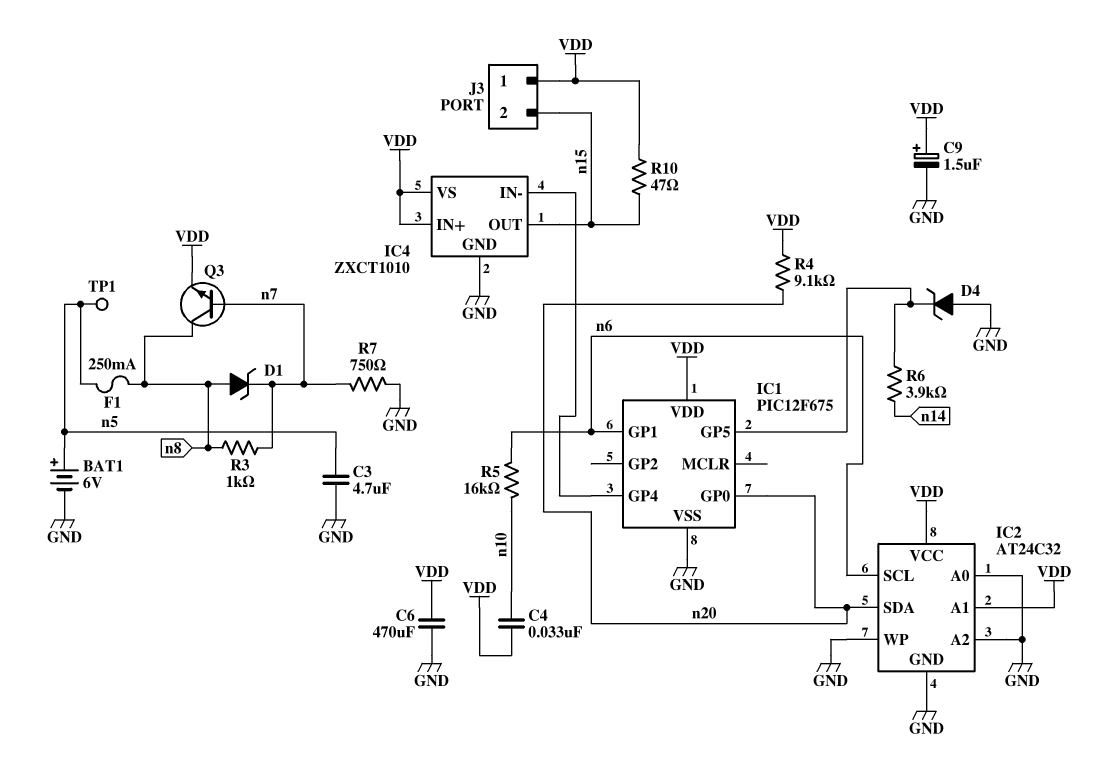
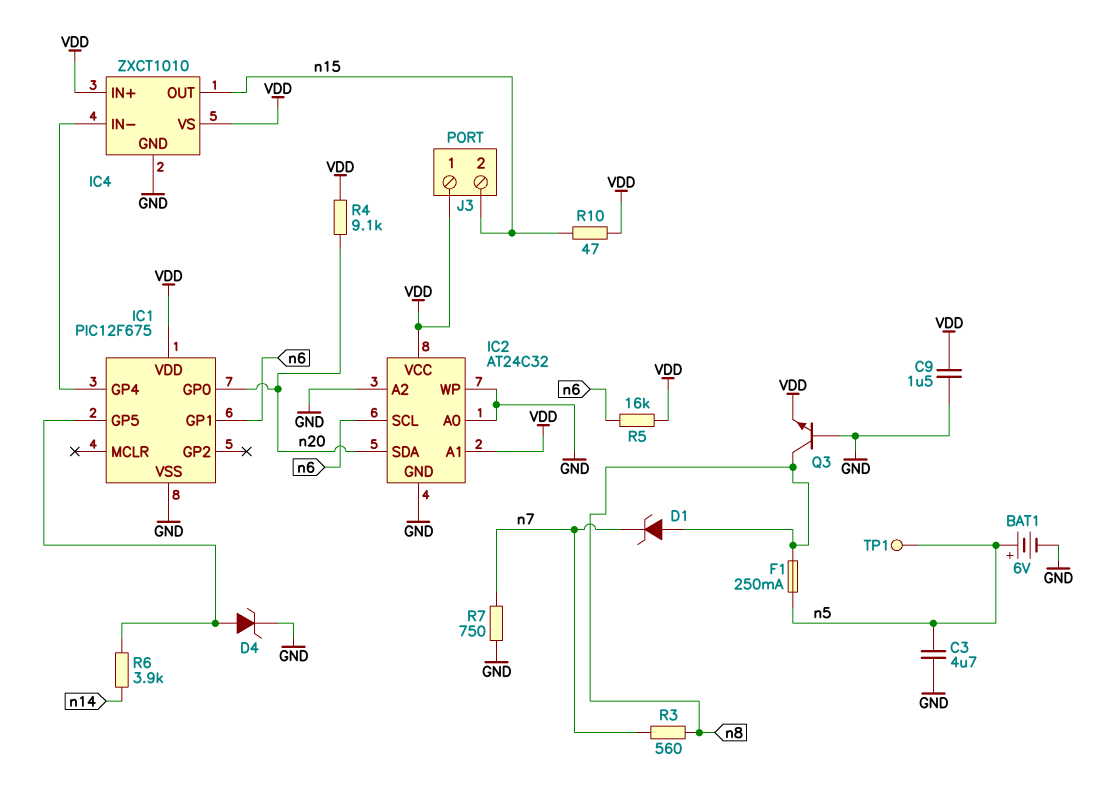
C4: 33nF (VDD, n10) -> none
C6: 470uF (GND, VDD) -> none
C9: 1.5uF (plus VDD, minus GND) -> 1.5uF (GND, VDD)
D4: zener (A GND, K IC1/GP5) -> zener (A IC1/GP5, K GND)
Q3: NPN (B n7, C n8, E VDD) -> NPN (B GND, C n8, E VDD)
R3: 1k (n7, n8) -> 560 (n7, n8)
R5: 16k (n6, n10) -> 16k (VDD, n6)

